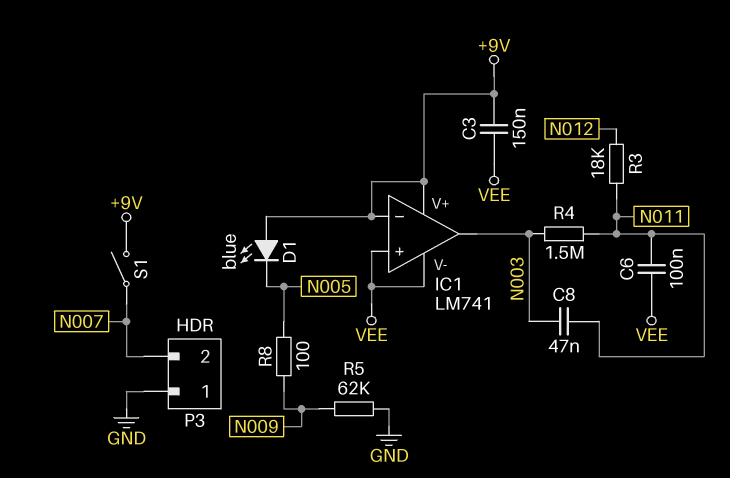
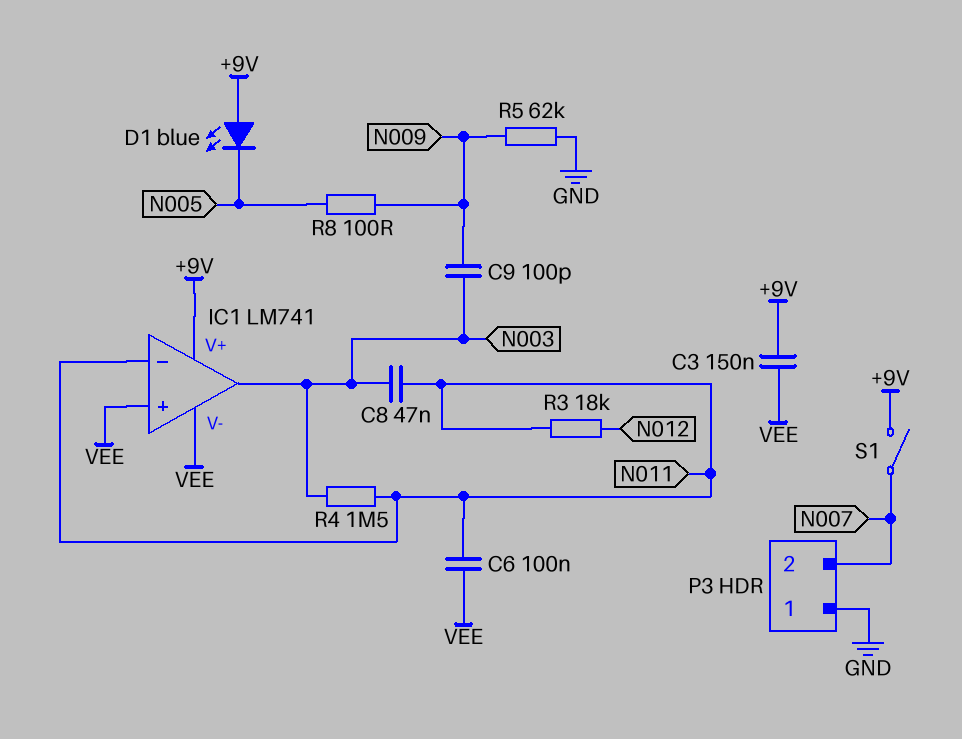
C9: none -> 100pF (N003, N009)
IC1 pin in-: +9V -> N011

